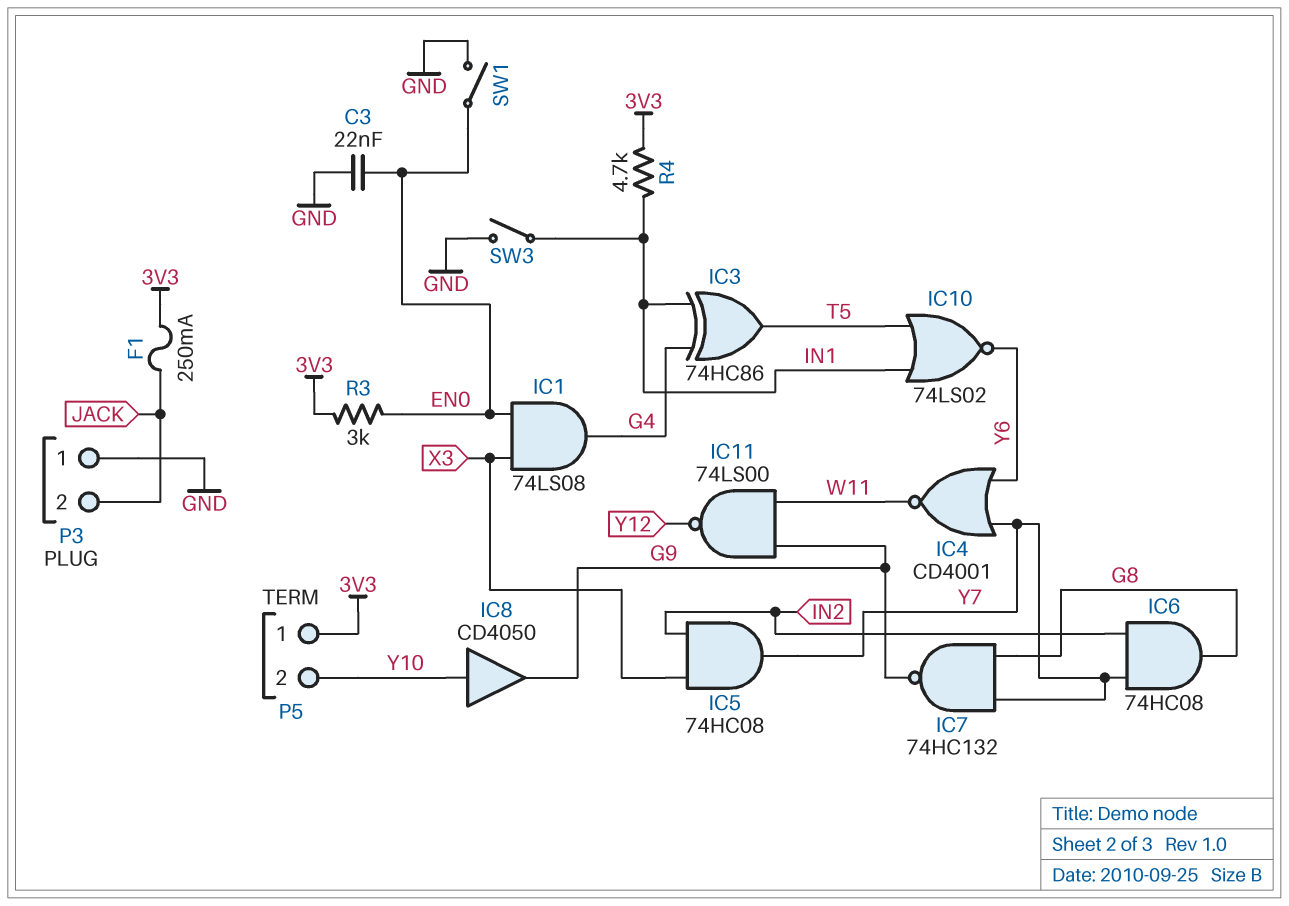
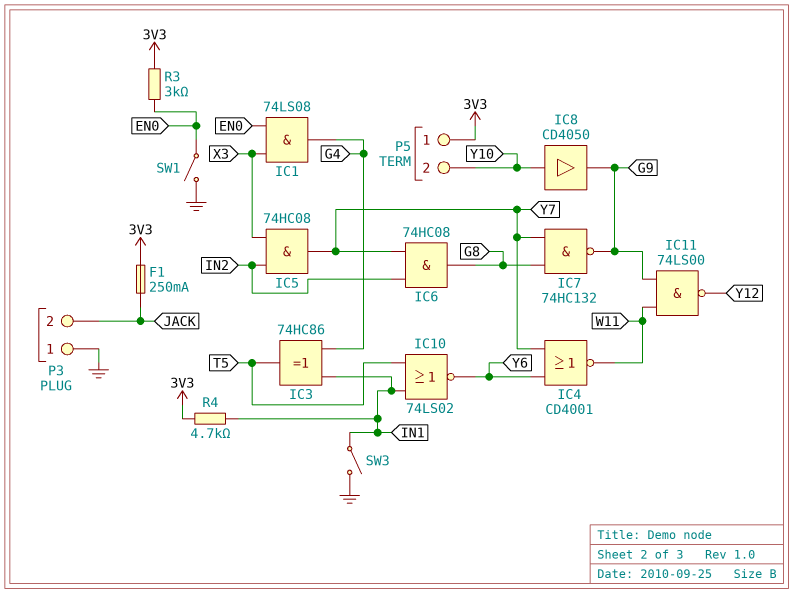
C3: 22nF (EN0, GND) -> none

